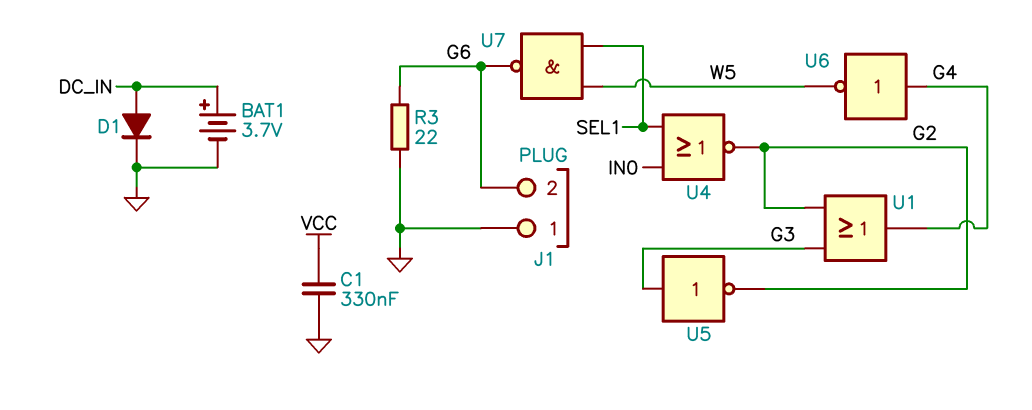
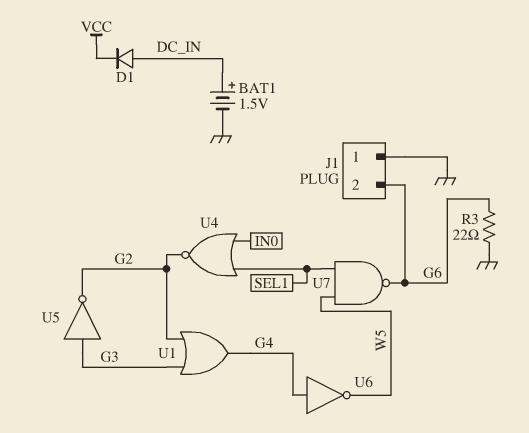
BAT1: 3.7V (plus DC_IN, minus GND) -> 1.5V (plus DC_IN, minus GND)
C1: 330nF (GND, VCC) -> none
D1: diode (A DC_IN, K GND) -> diode (A DC_IN, K VCC)

